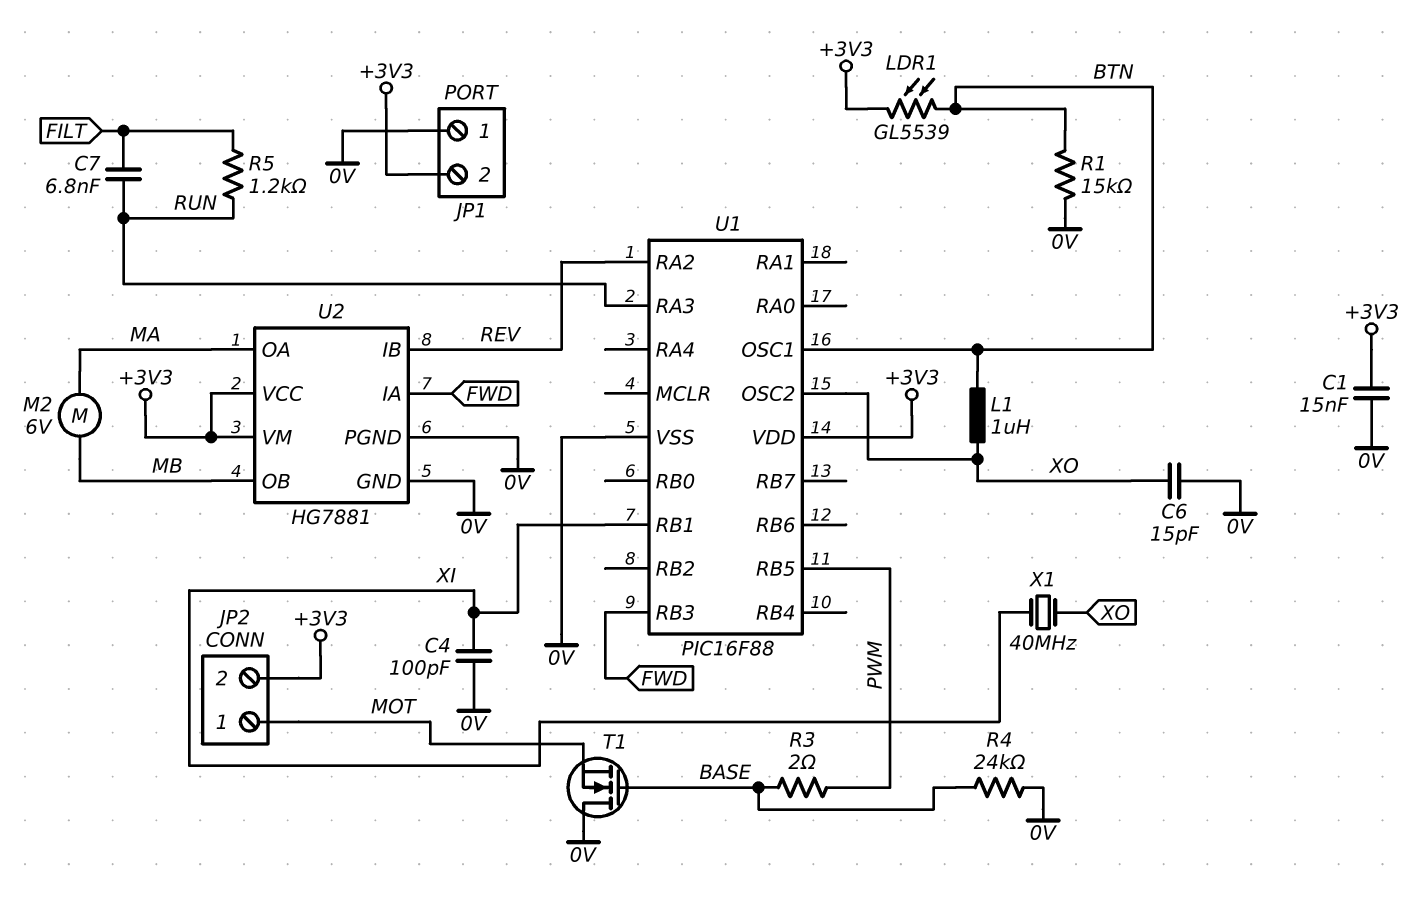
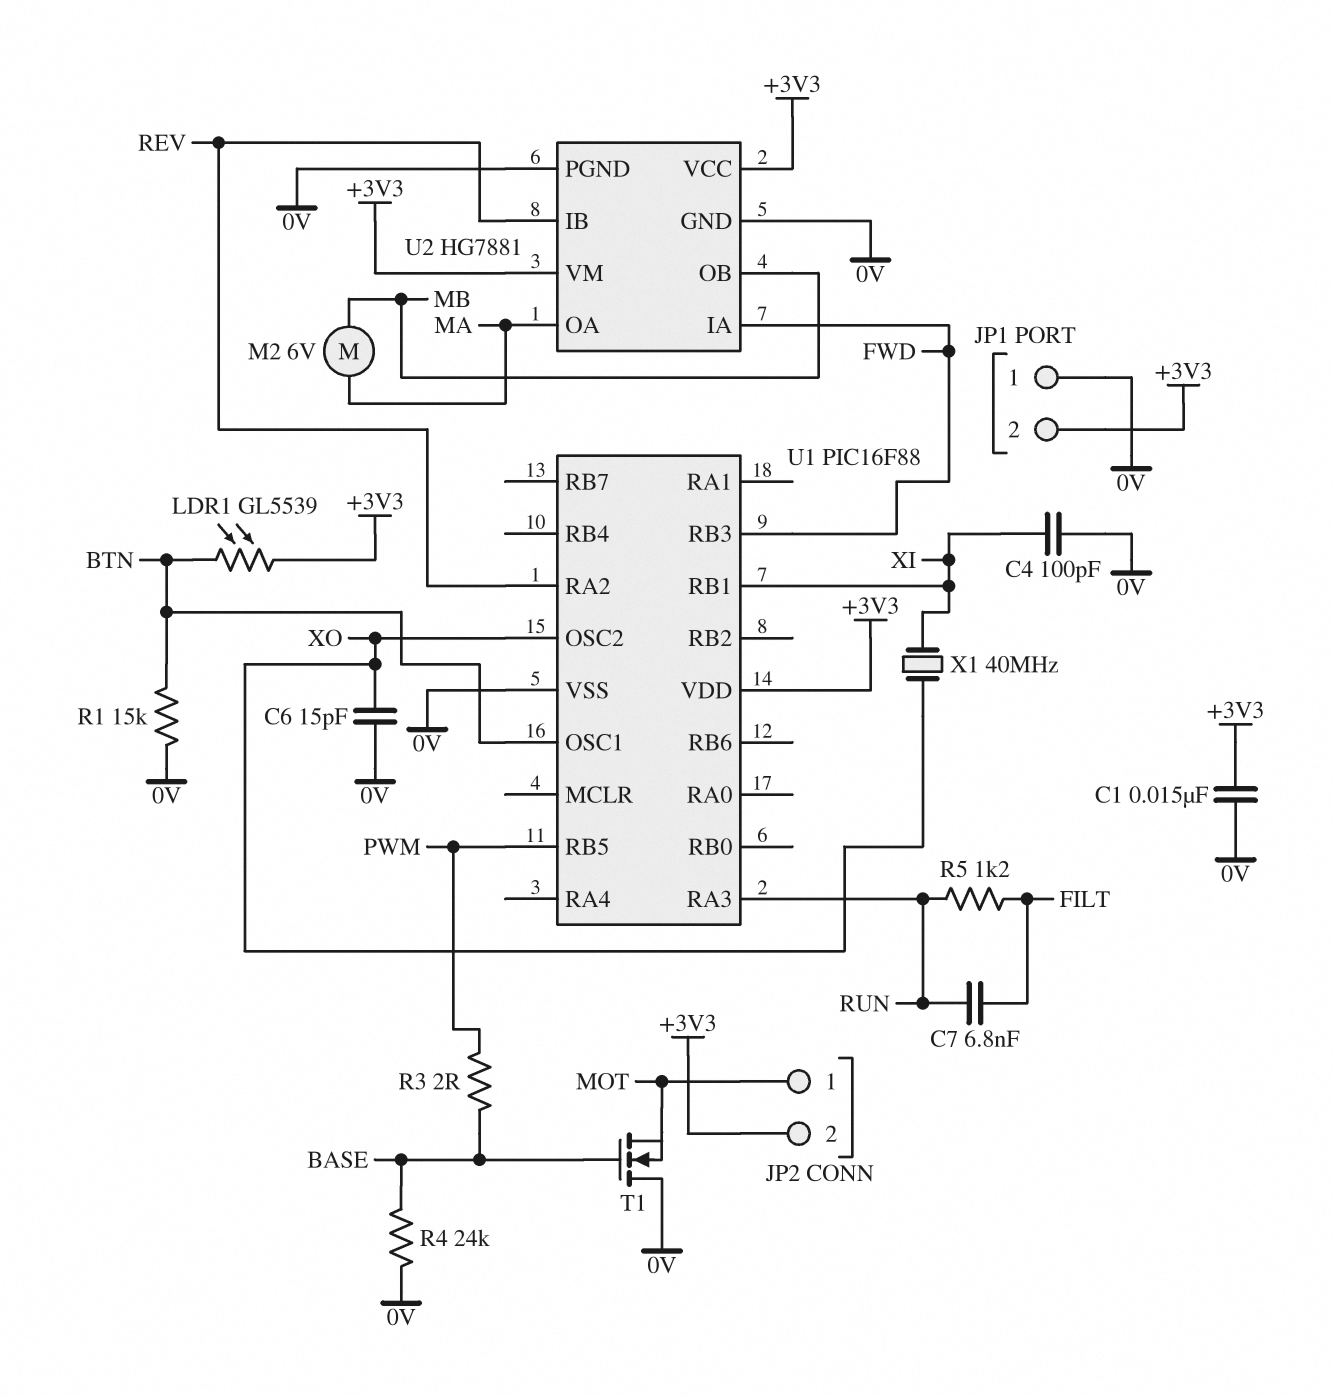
L1: 1uH (BTN, XO) -> none

